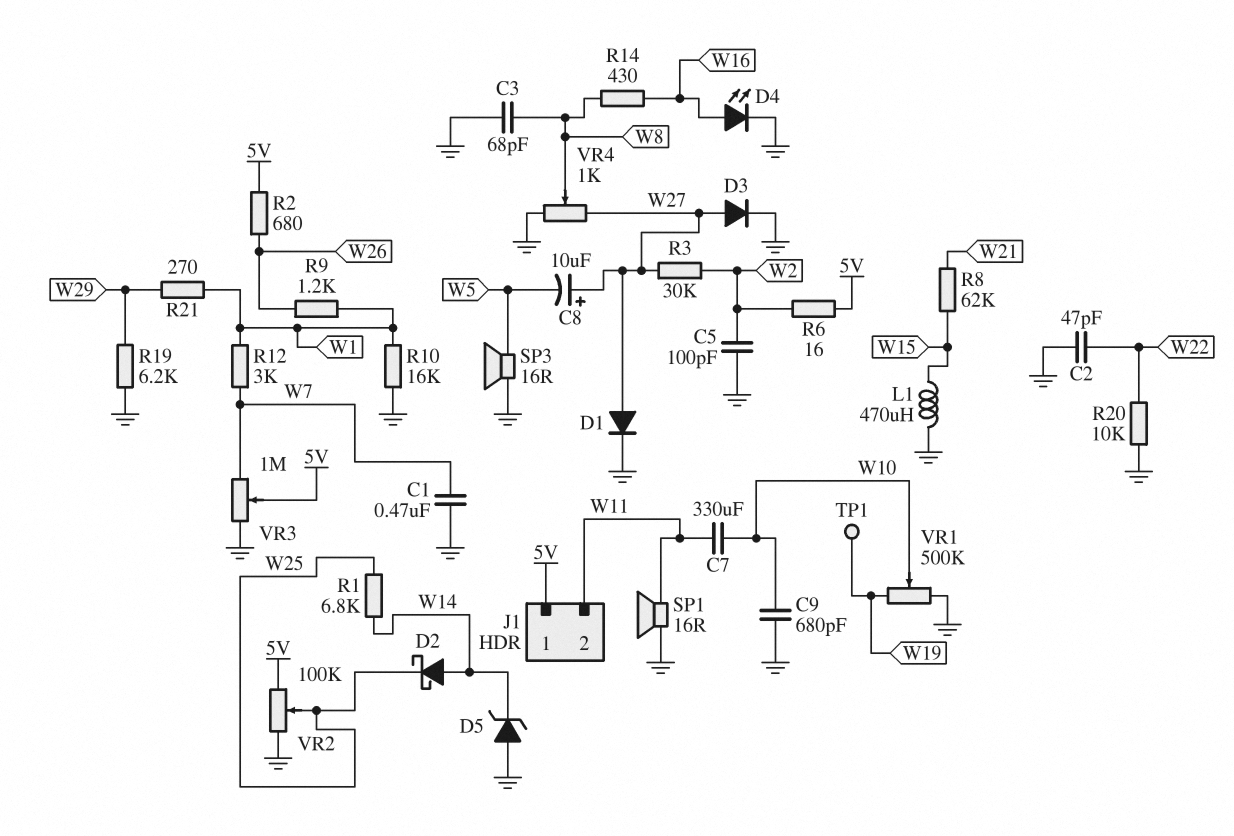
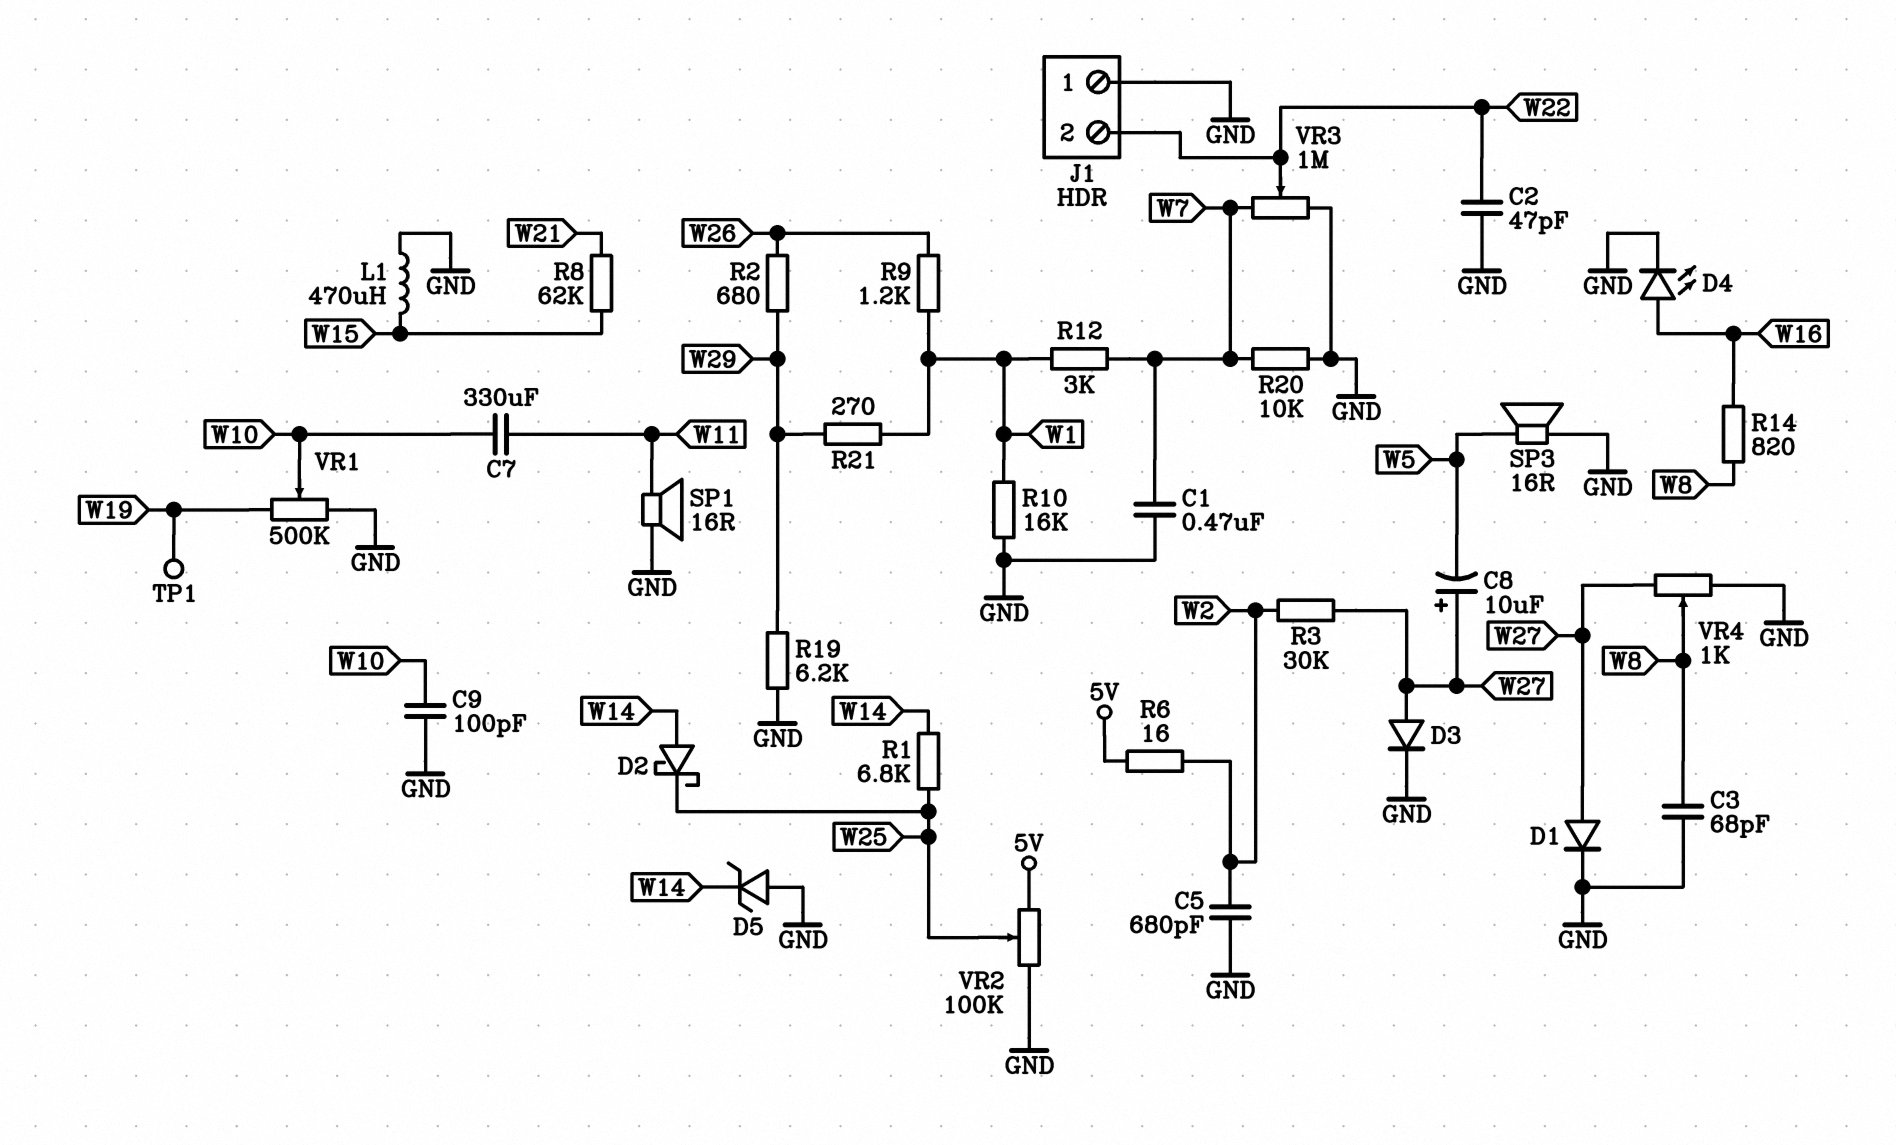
C5: 100pF (GND, W2) -> 680pF (GND, W2)
C9: 680pF (GND, W10) -> 100pF (GND, W10)
J1 pin 1: 5V -> GND
J1 pin 2: W11 -> W22
R2: 680 (5V, W26) -> 680 (W26, W29)
R14: 430 (W8, W16) -> 820 (W8, W16)
R20: 10k (GND, W22) -> 10k (GND, W7)
VR3: 1M (GND, W7, wiper 5V) -> 1M (GND, W7, wiper W22)

